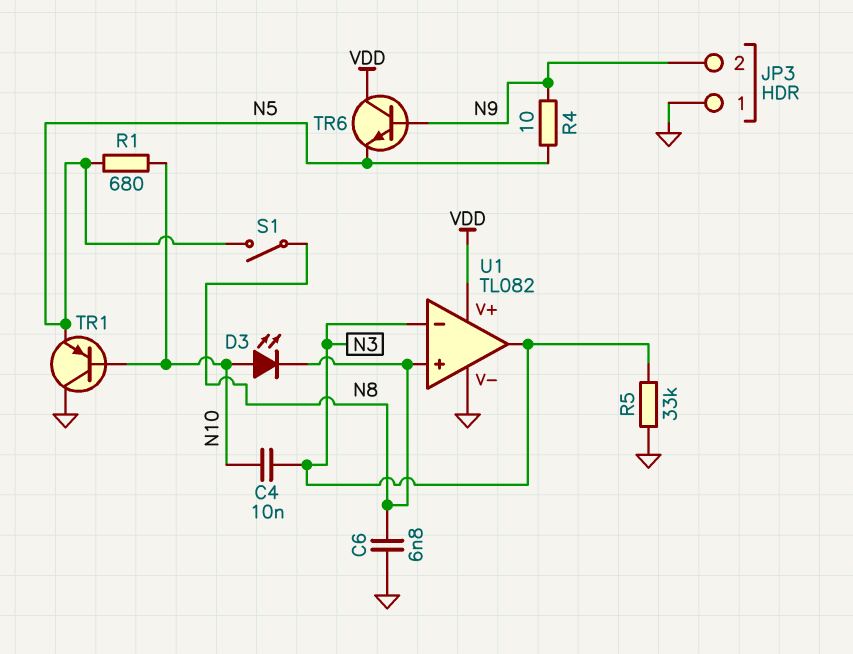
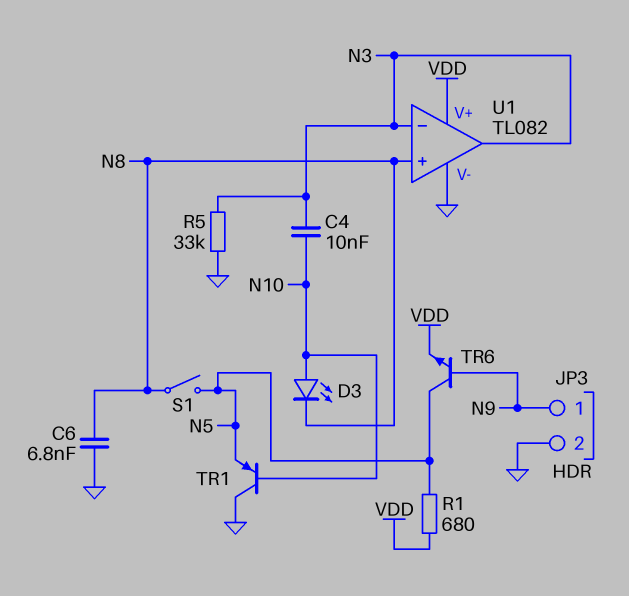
JP3 pin 1: GND -> N9
JP3 pin 2: N9 -> GND
R1: 680 (N5, N10) -> 680 (N5, VDD)
R4: 10 (N5, N9) -> none
TR6: NPN (B N9, C VDD, E N5) -> NPN (B N9, C N5, E VDD)

